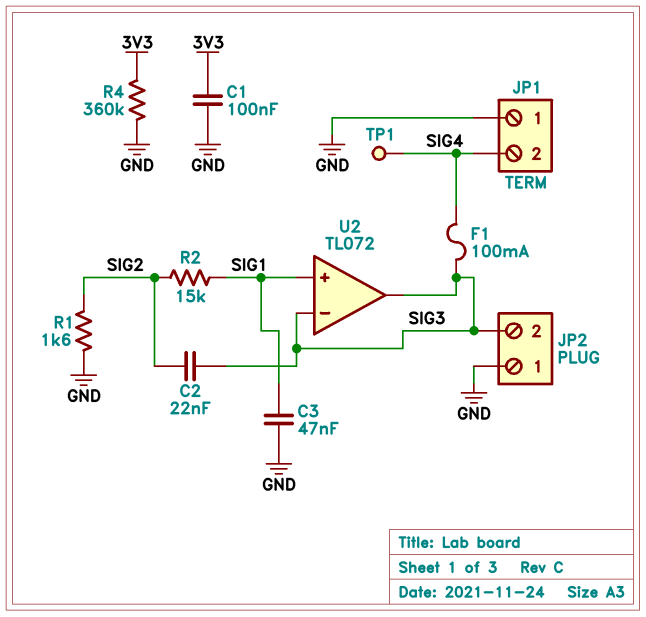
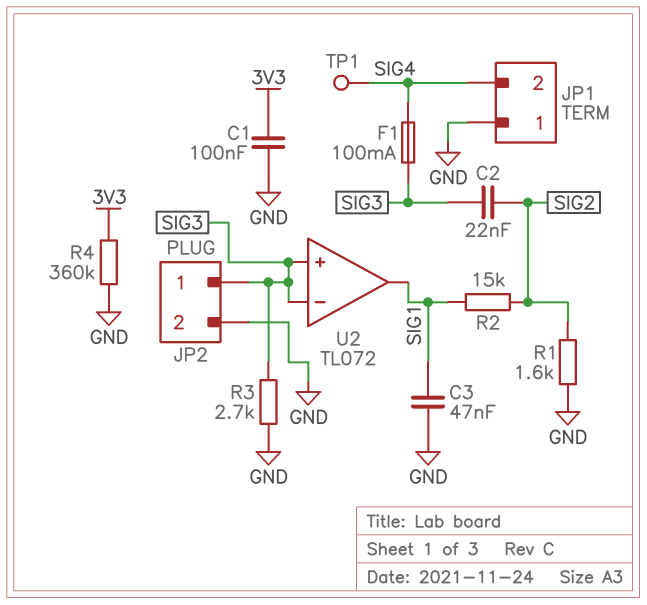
JP2 pin 1: GND -> SIG3
JP2 pin 2: SIG3 -> GND
R3: none -> 2.7k (GND, SIG3)
U2 pin in+: SIG1 -> SIG3
U2 pin out: SIG3 -> SIG1

